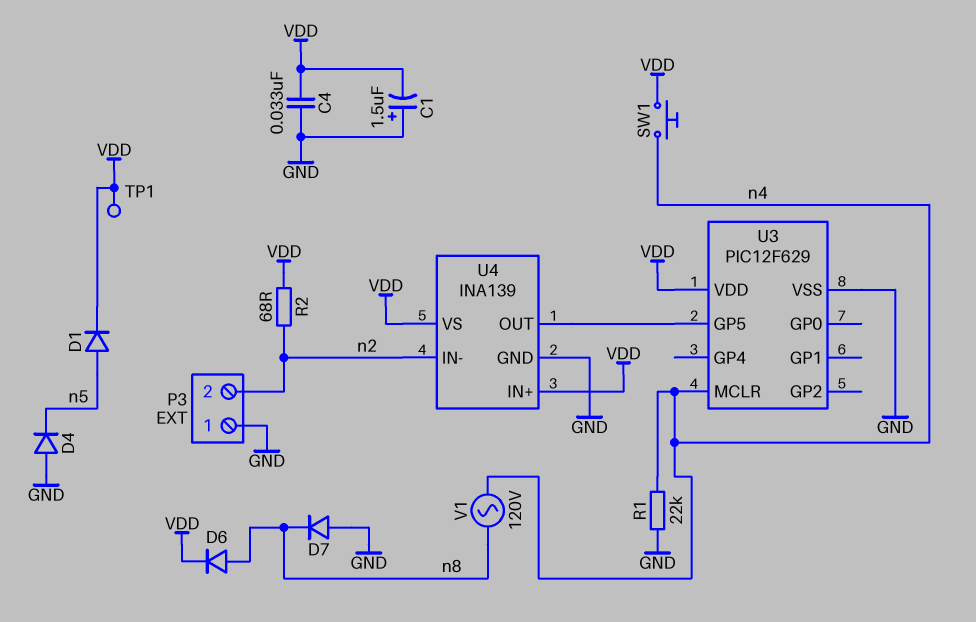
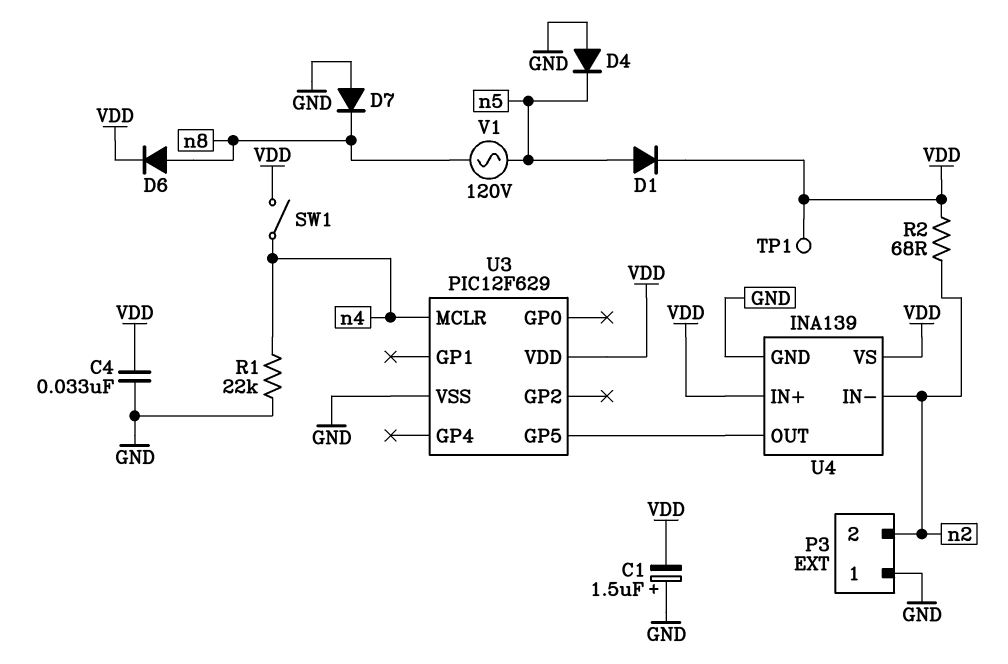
SW1: button (VDD, n4) -> switch (VDD, n4)
V1: AC 120V (n4, n8) -> AC 120V (n5, n8)

